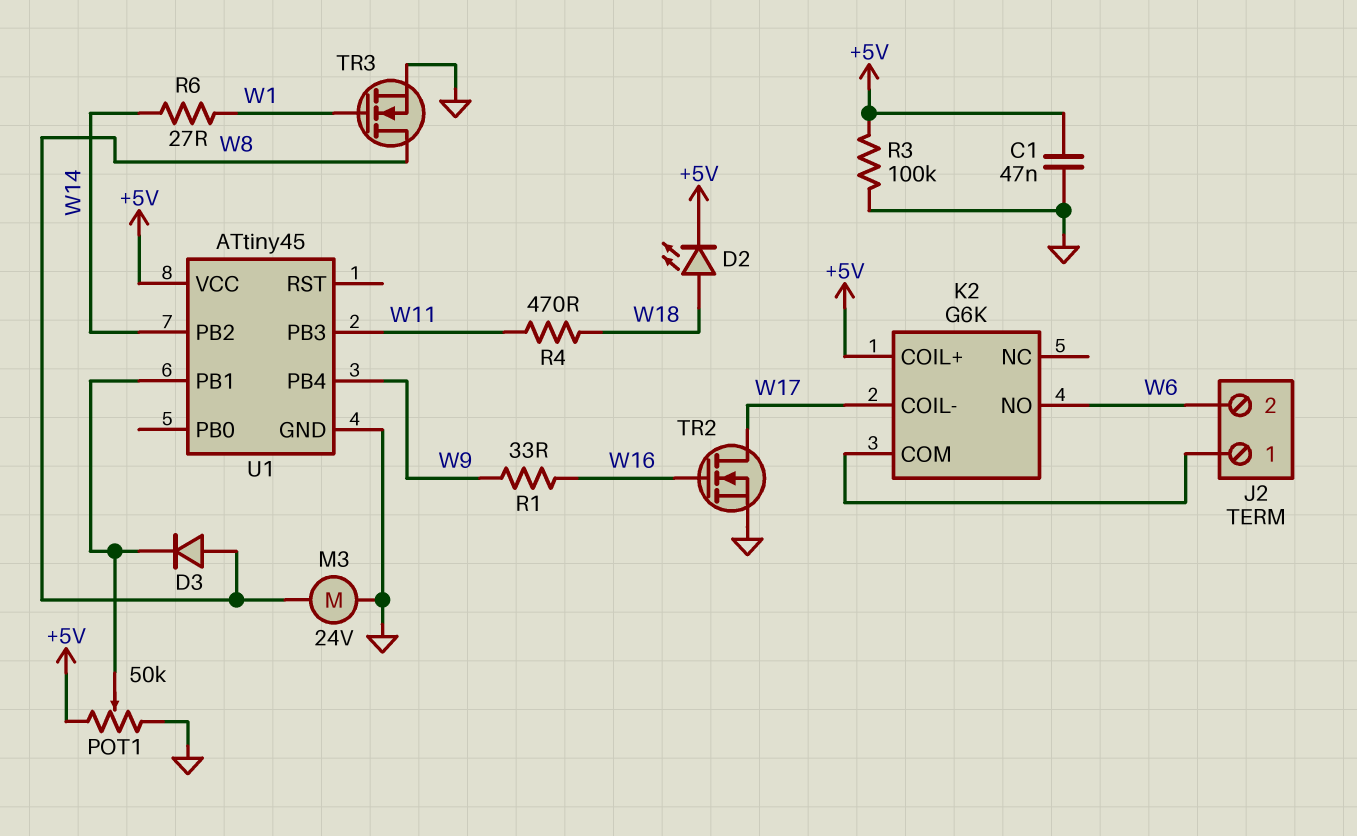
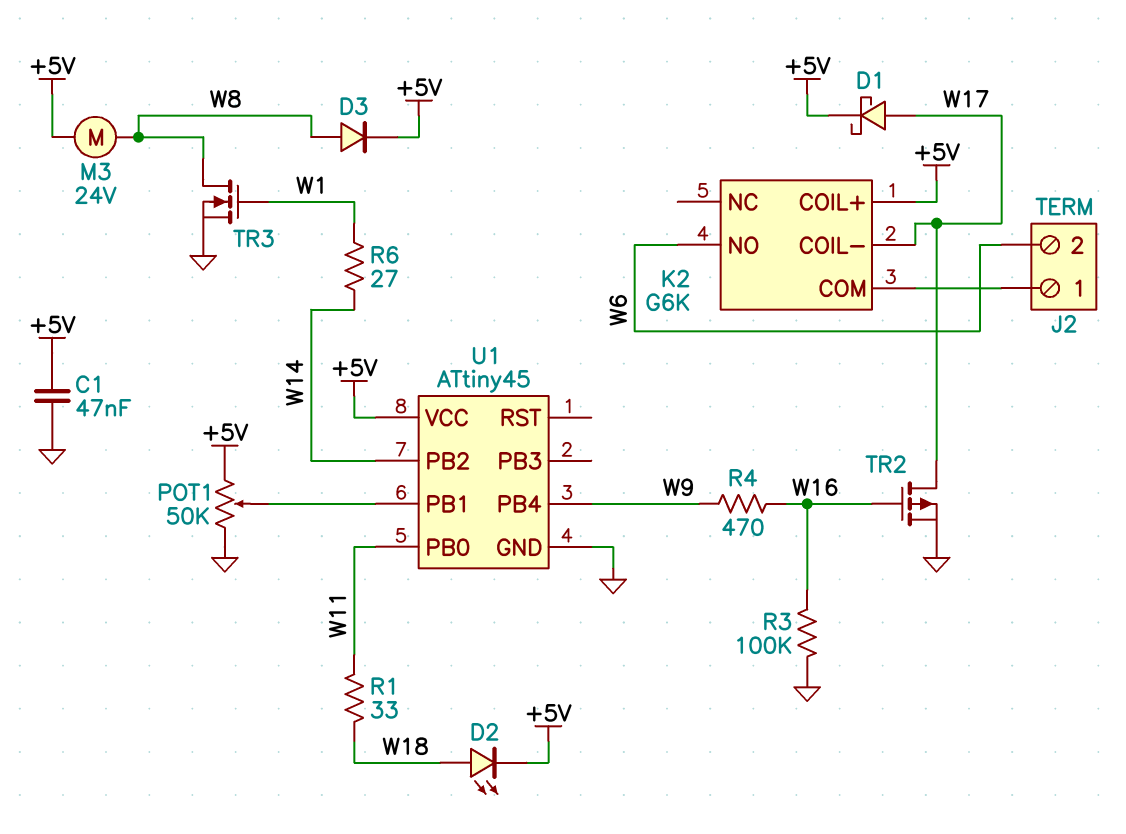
D1: none -> schottky (A W17, K +5V)
D3: diode (A W8, K U1/PB1) -> diode (A W8, K +5V)
M3: motor 24V (GND, W8) -> motor 24V (+5V, W8)
R1: 33 (W9, W16) -> 33 (W11, W18)
R3: 100k (+5V, GND) -> 100k (GND, W16)
R4: 470 (W11, W18) -> 470 (W9, W16)
TR2: NMOS (G W16, D W17, S GND) -> PMOS (G W16, D W17, S GND)
U1 pin PB0: none -> W11
U1 pin PB3: W11 -> none

